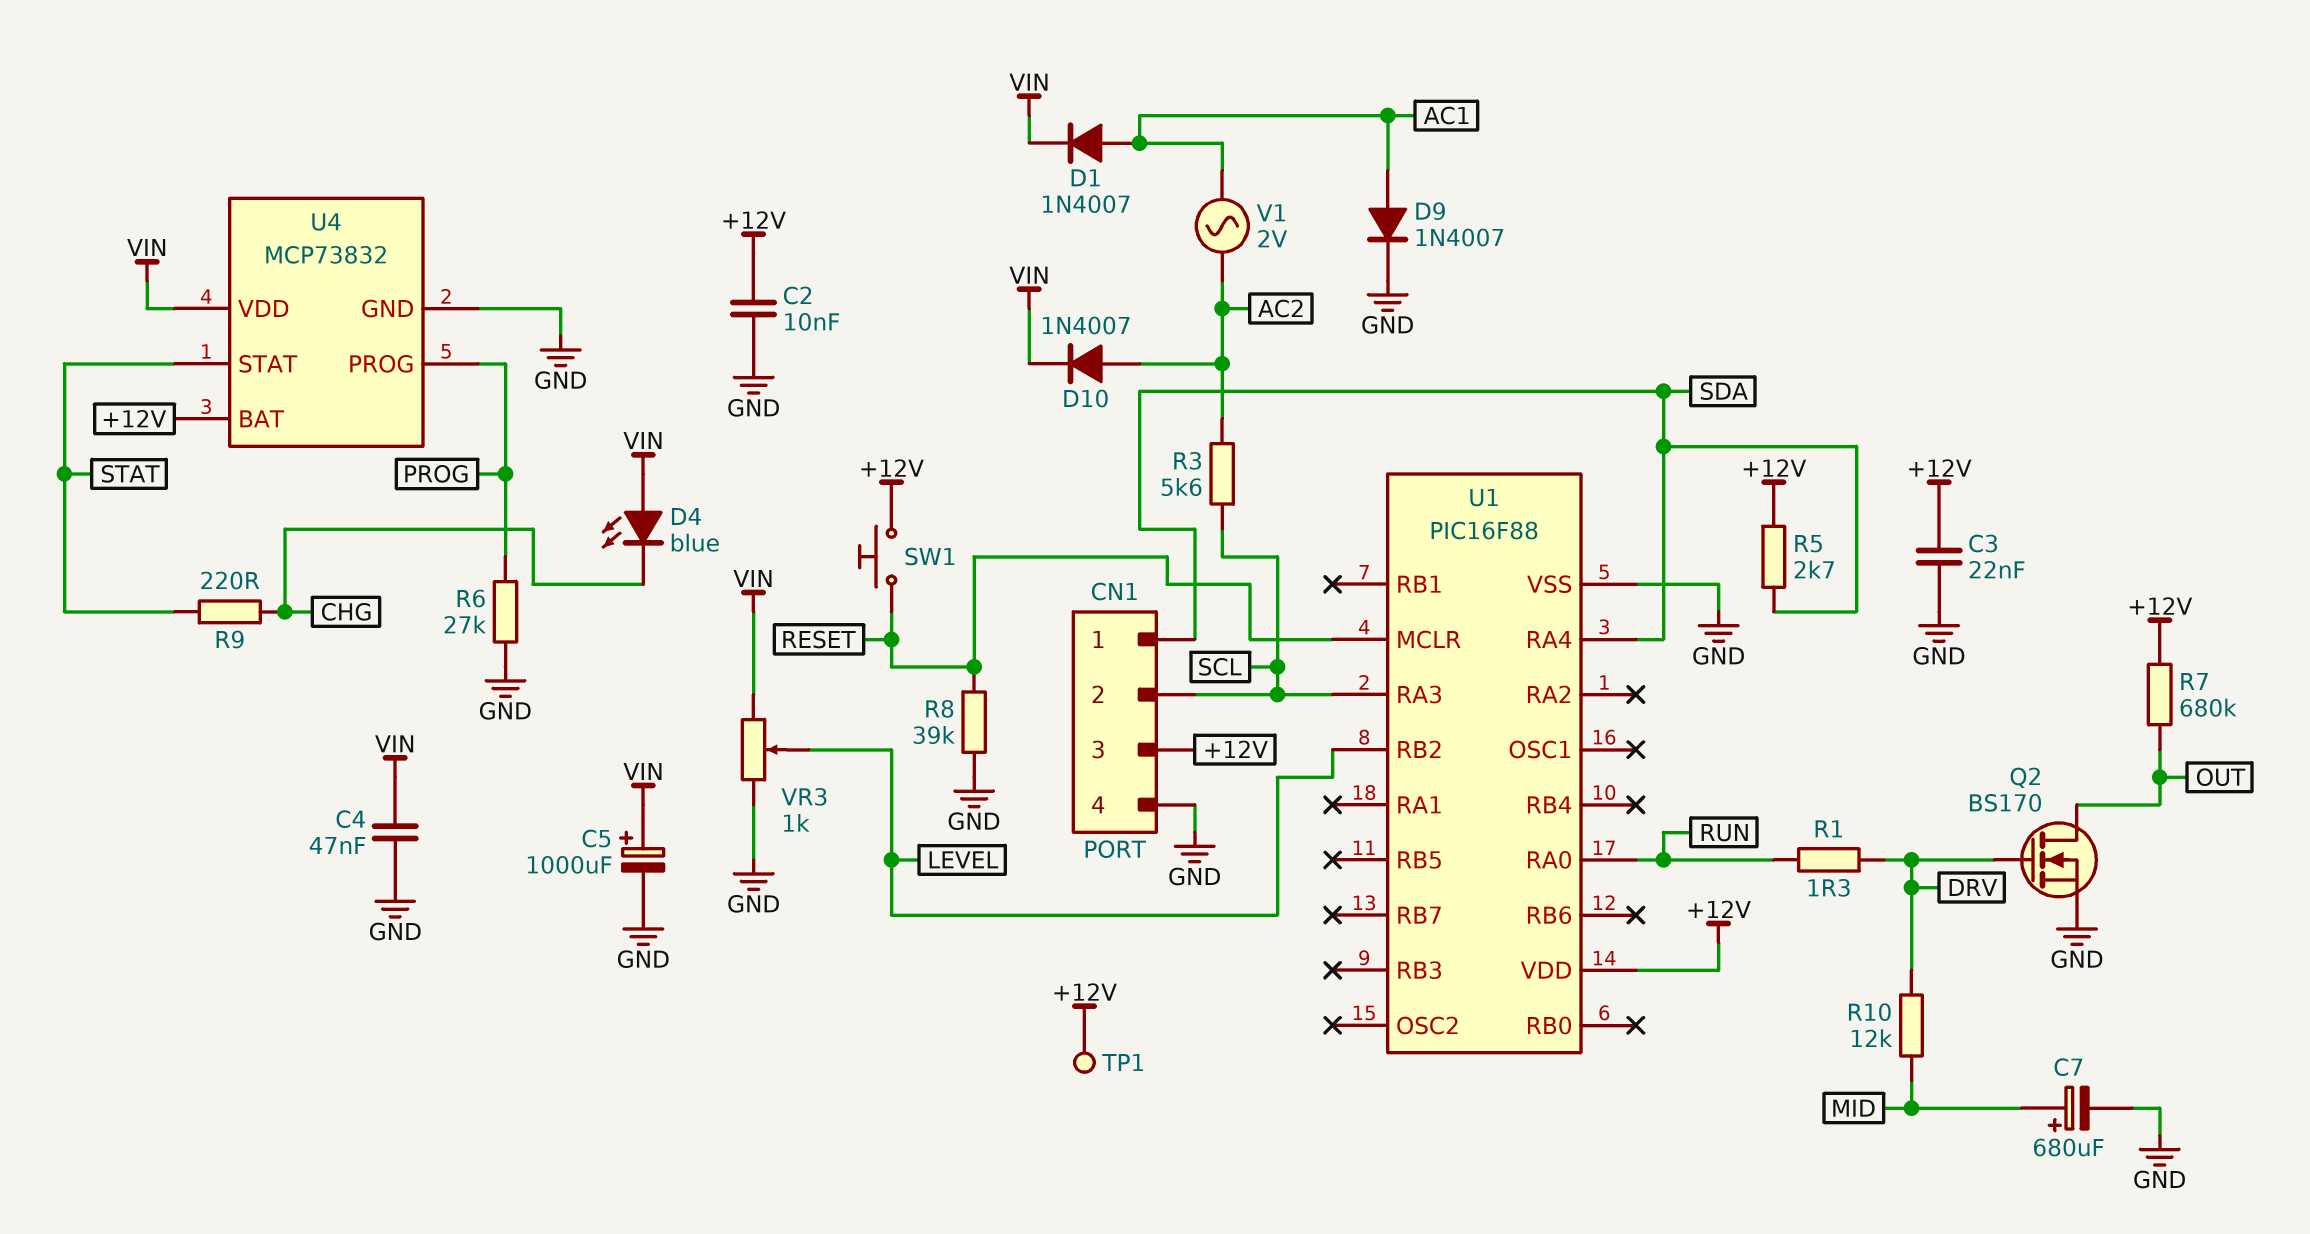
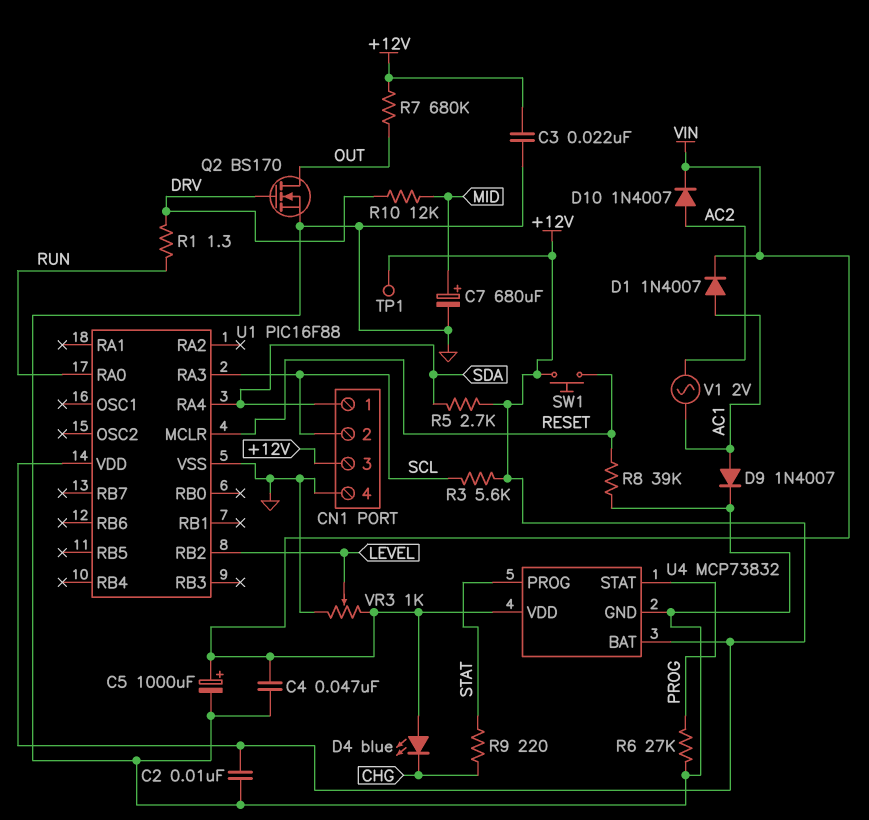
R3: 5.6k (AC2, SCL) -> 5.6k (+12V, SCL)
U4 pin PROG: PROG -> STAT
U4 pin STAT: STAT -> PROG

